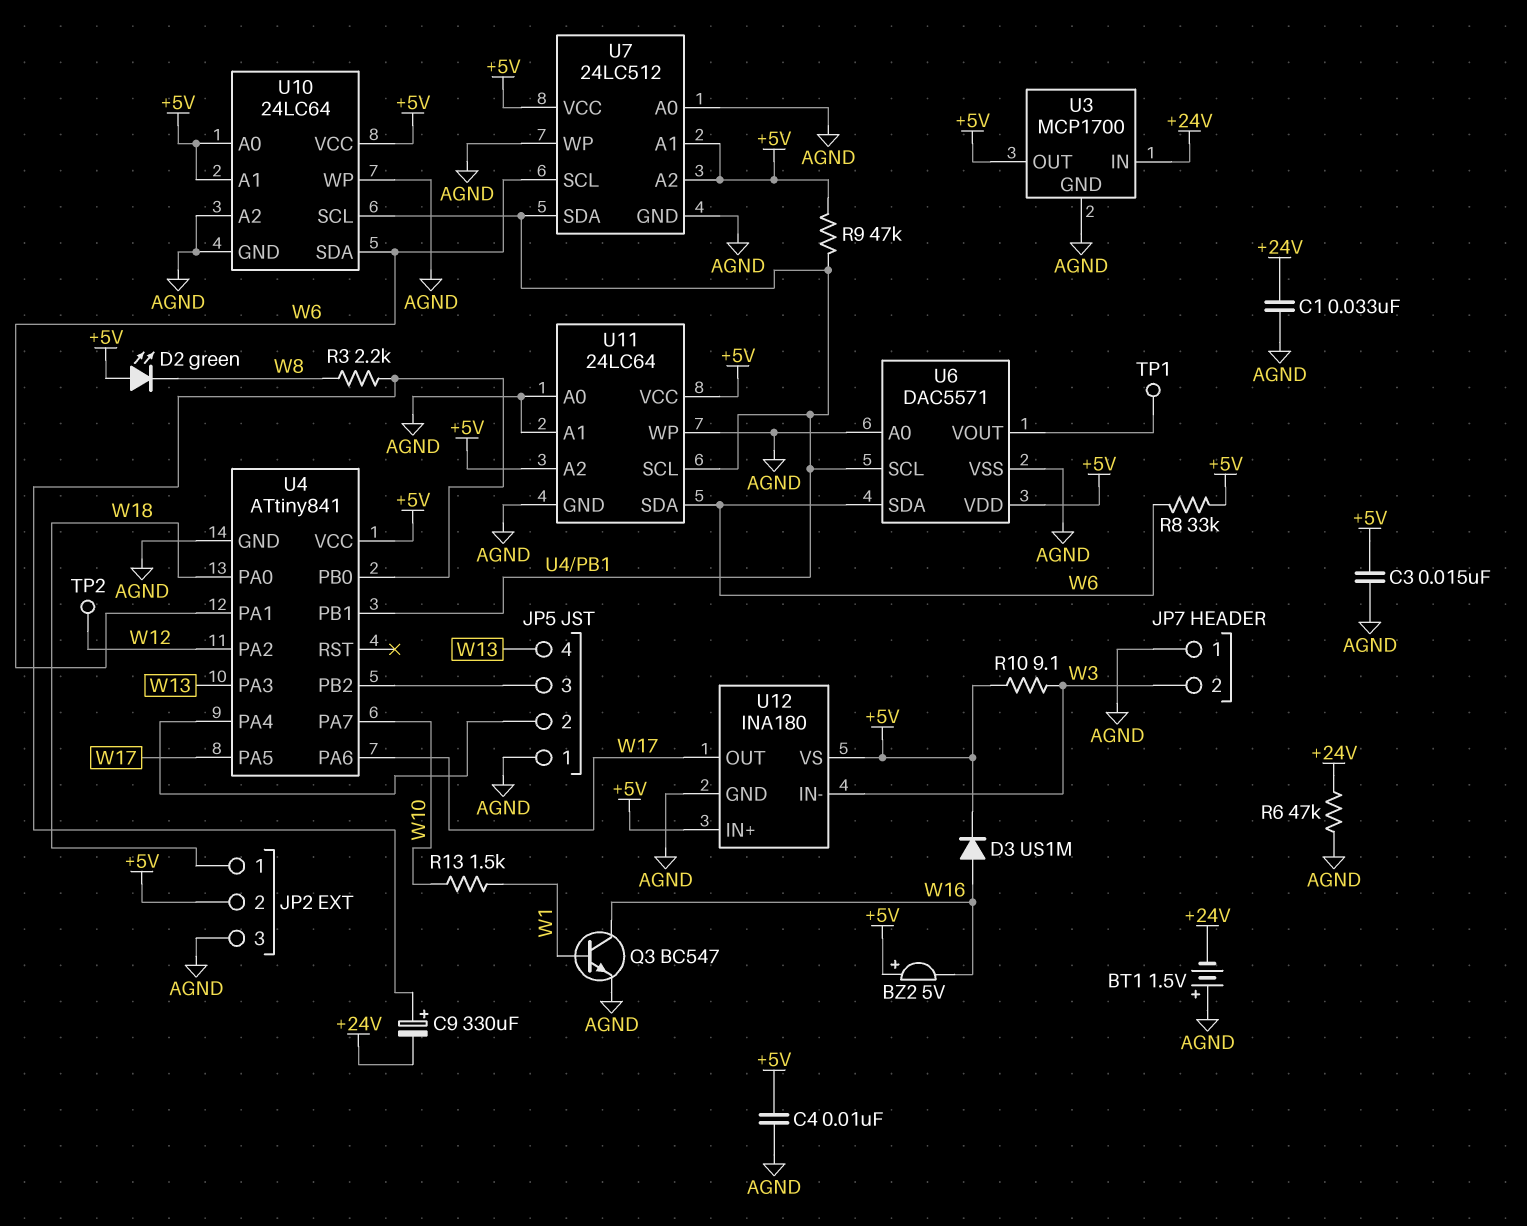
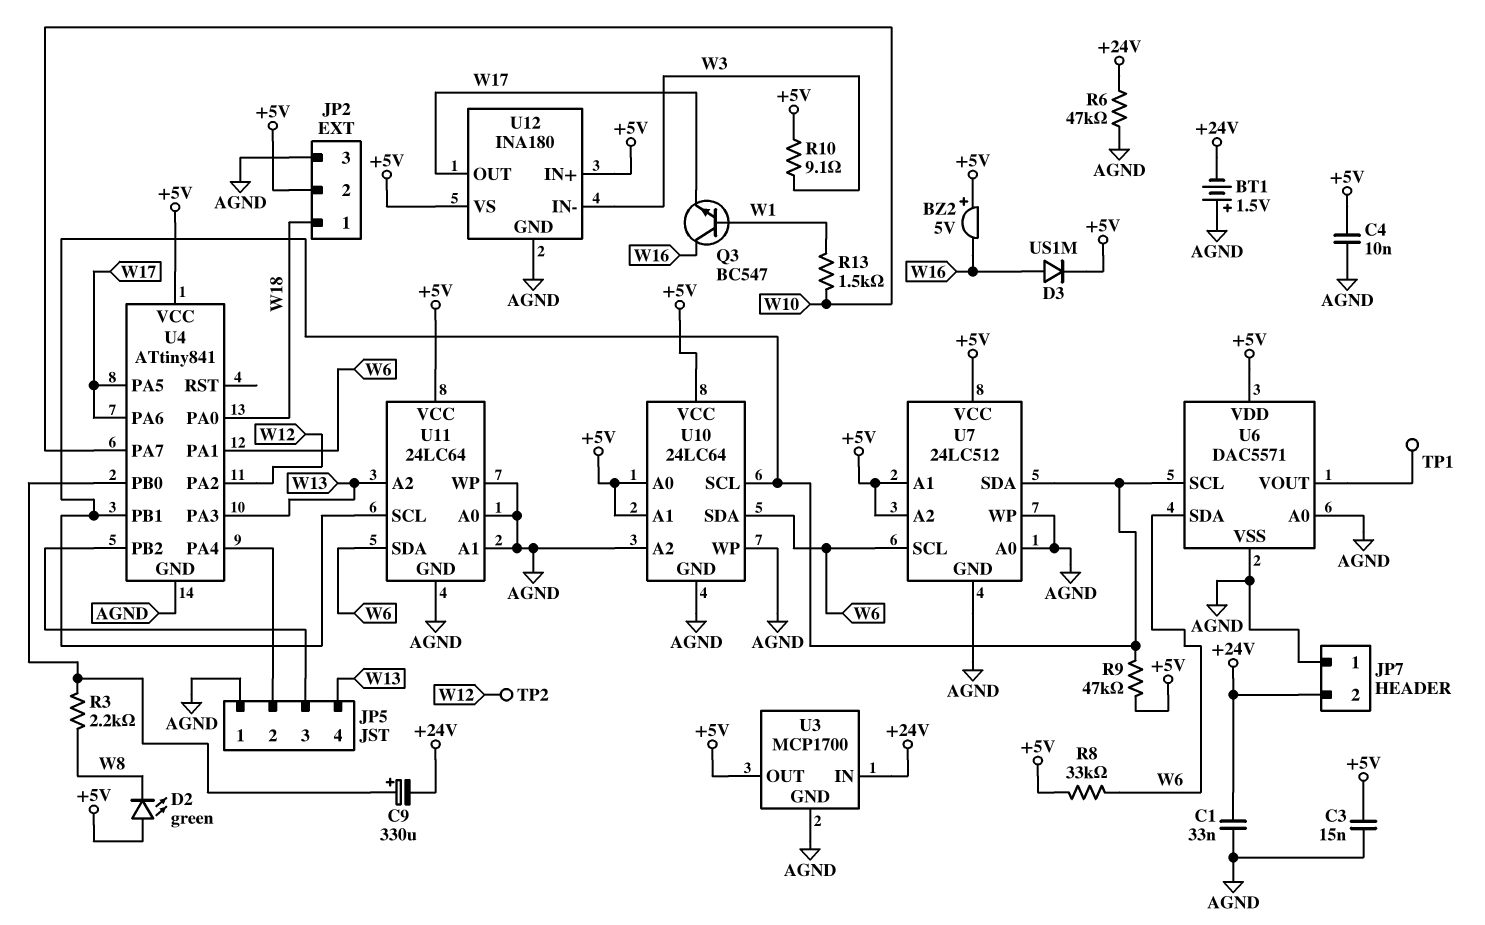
JP7 pin 2: W3 -> +24V
Q3: NPN BC547 (B W1, C W16, E AGND) -> NPN BC547 (B W1, C W16, E W17)
U11 pin A2: +5V -> W13

